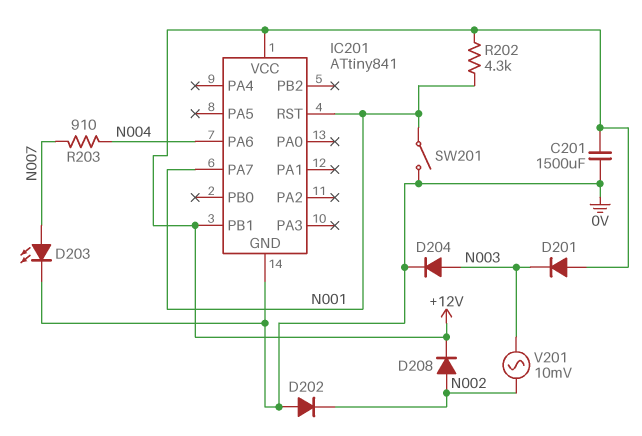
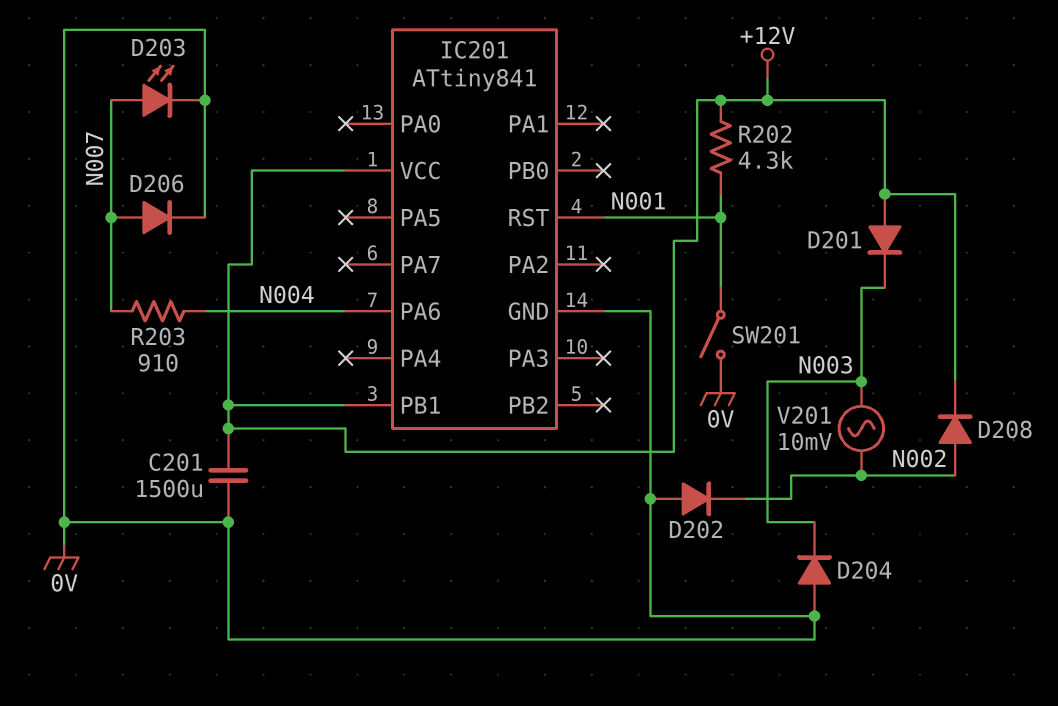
D204: diode (A N003, K 0V) -> diode (A 0V, K N003)
D206: none -> diode (A N007, K 0V)
IC201 pin PA7: N001 -> none

